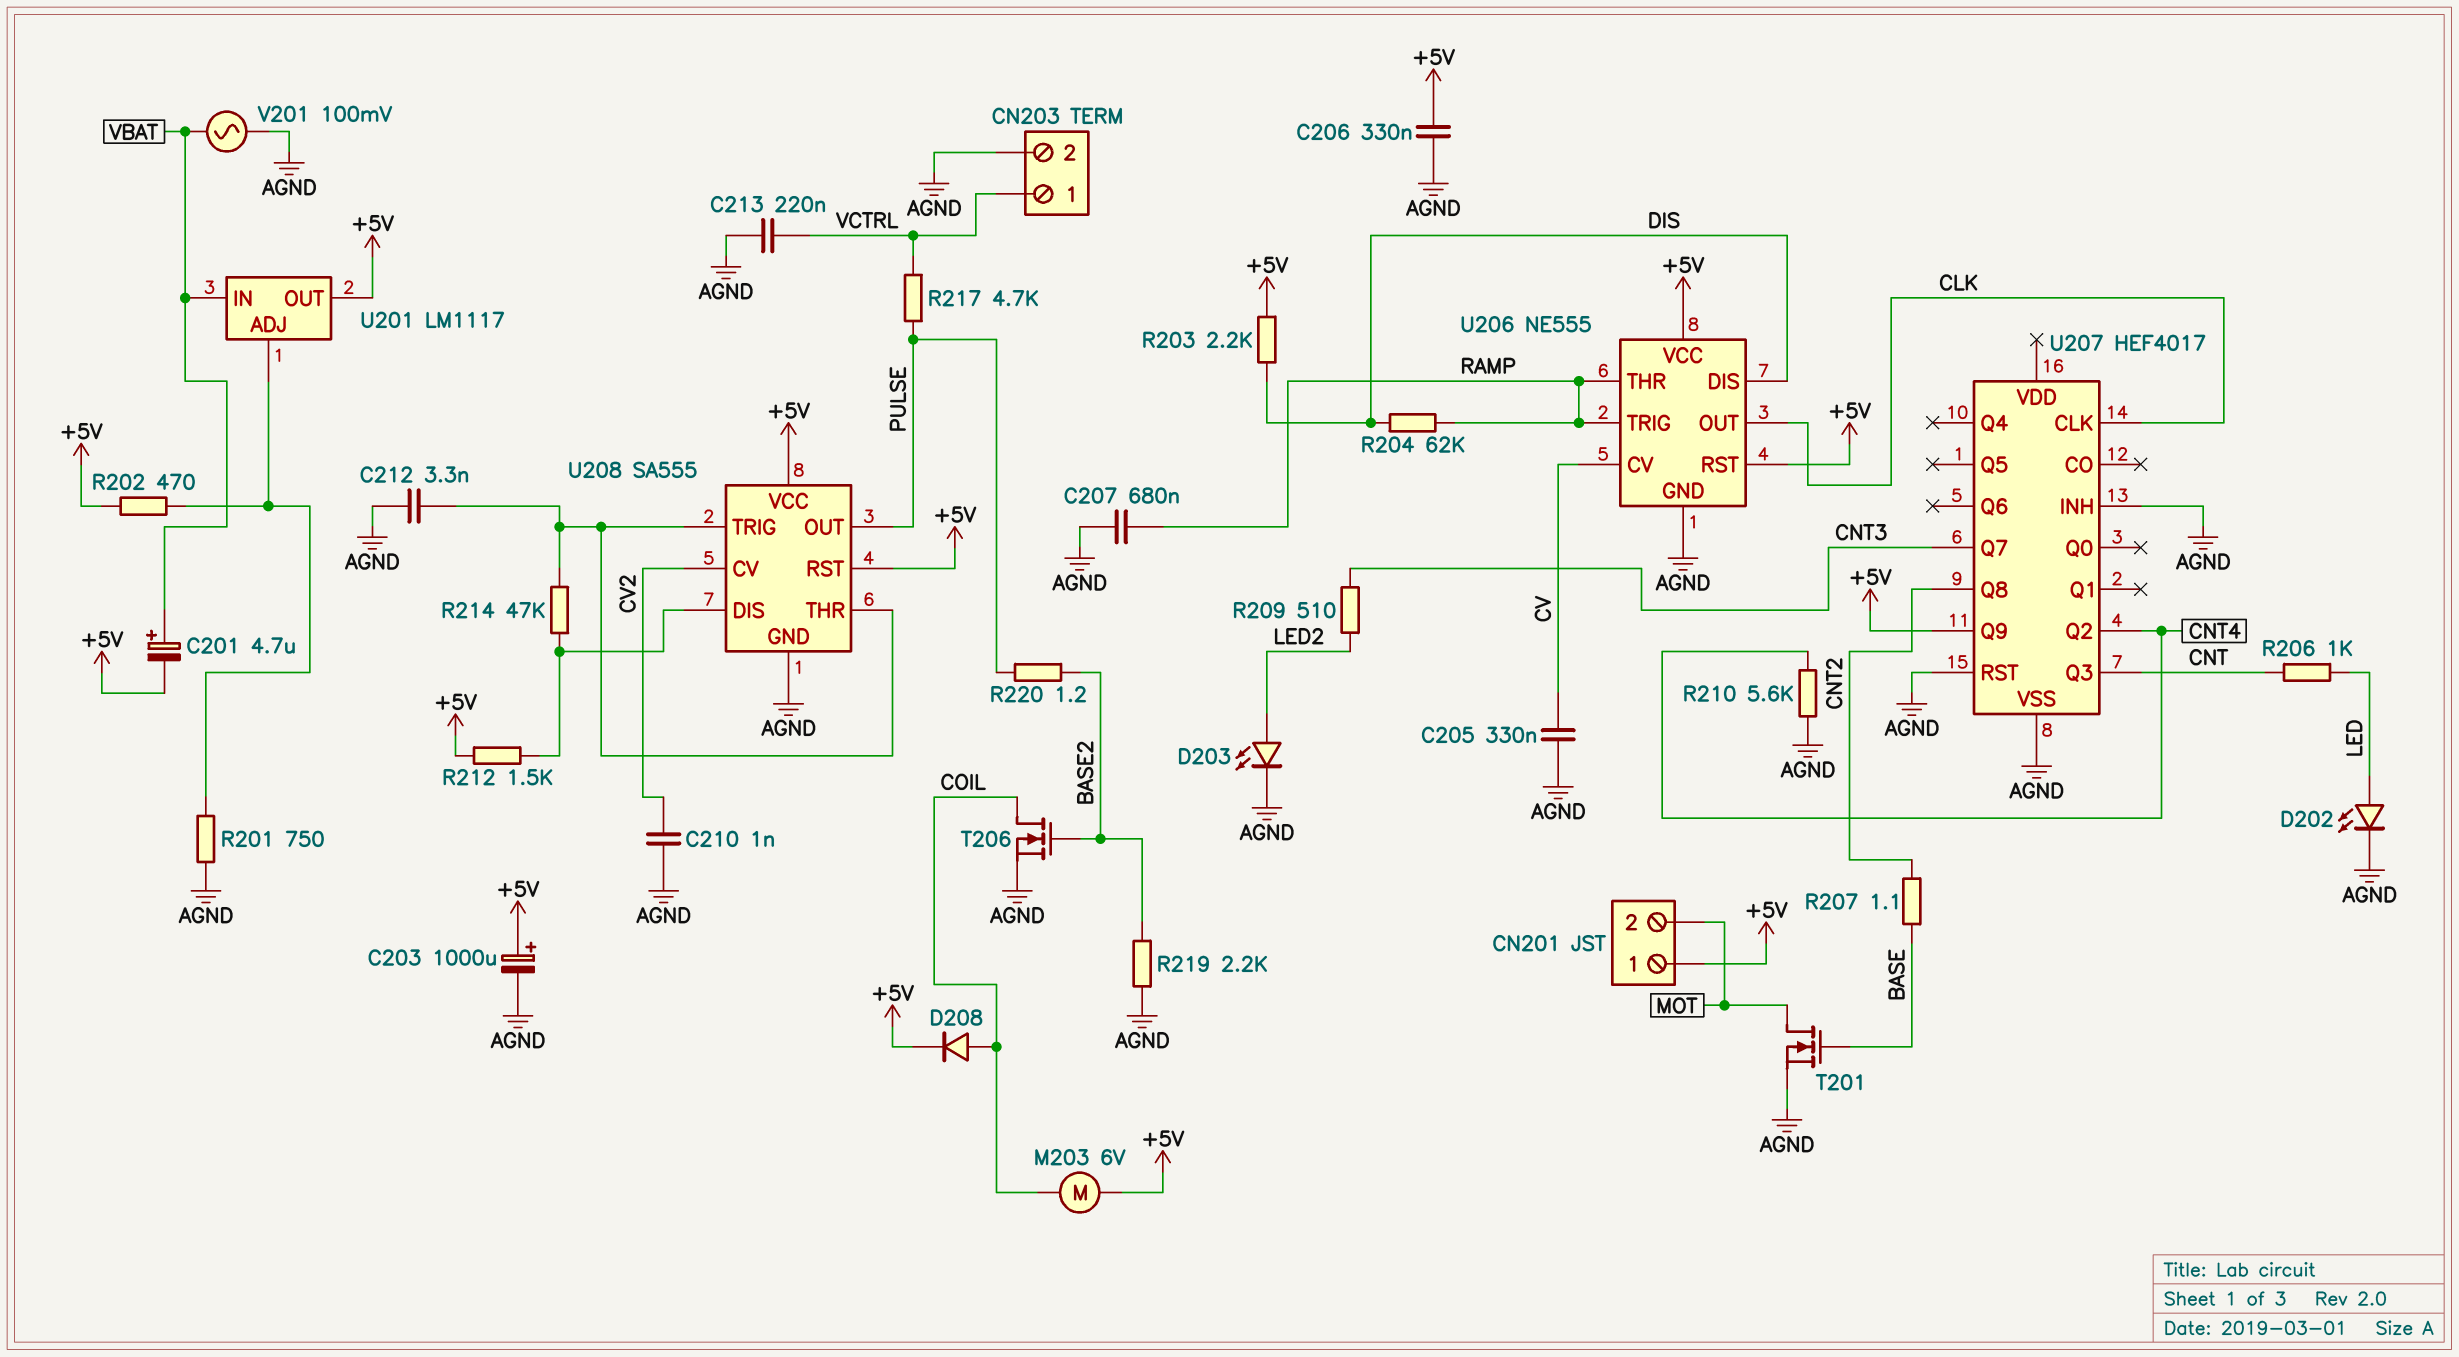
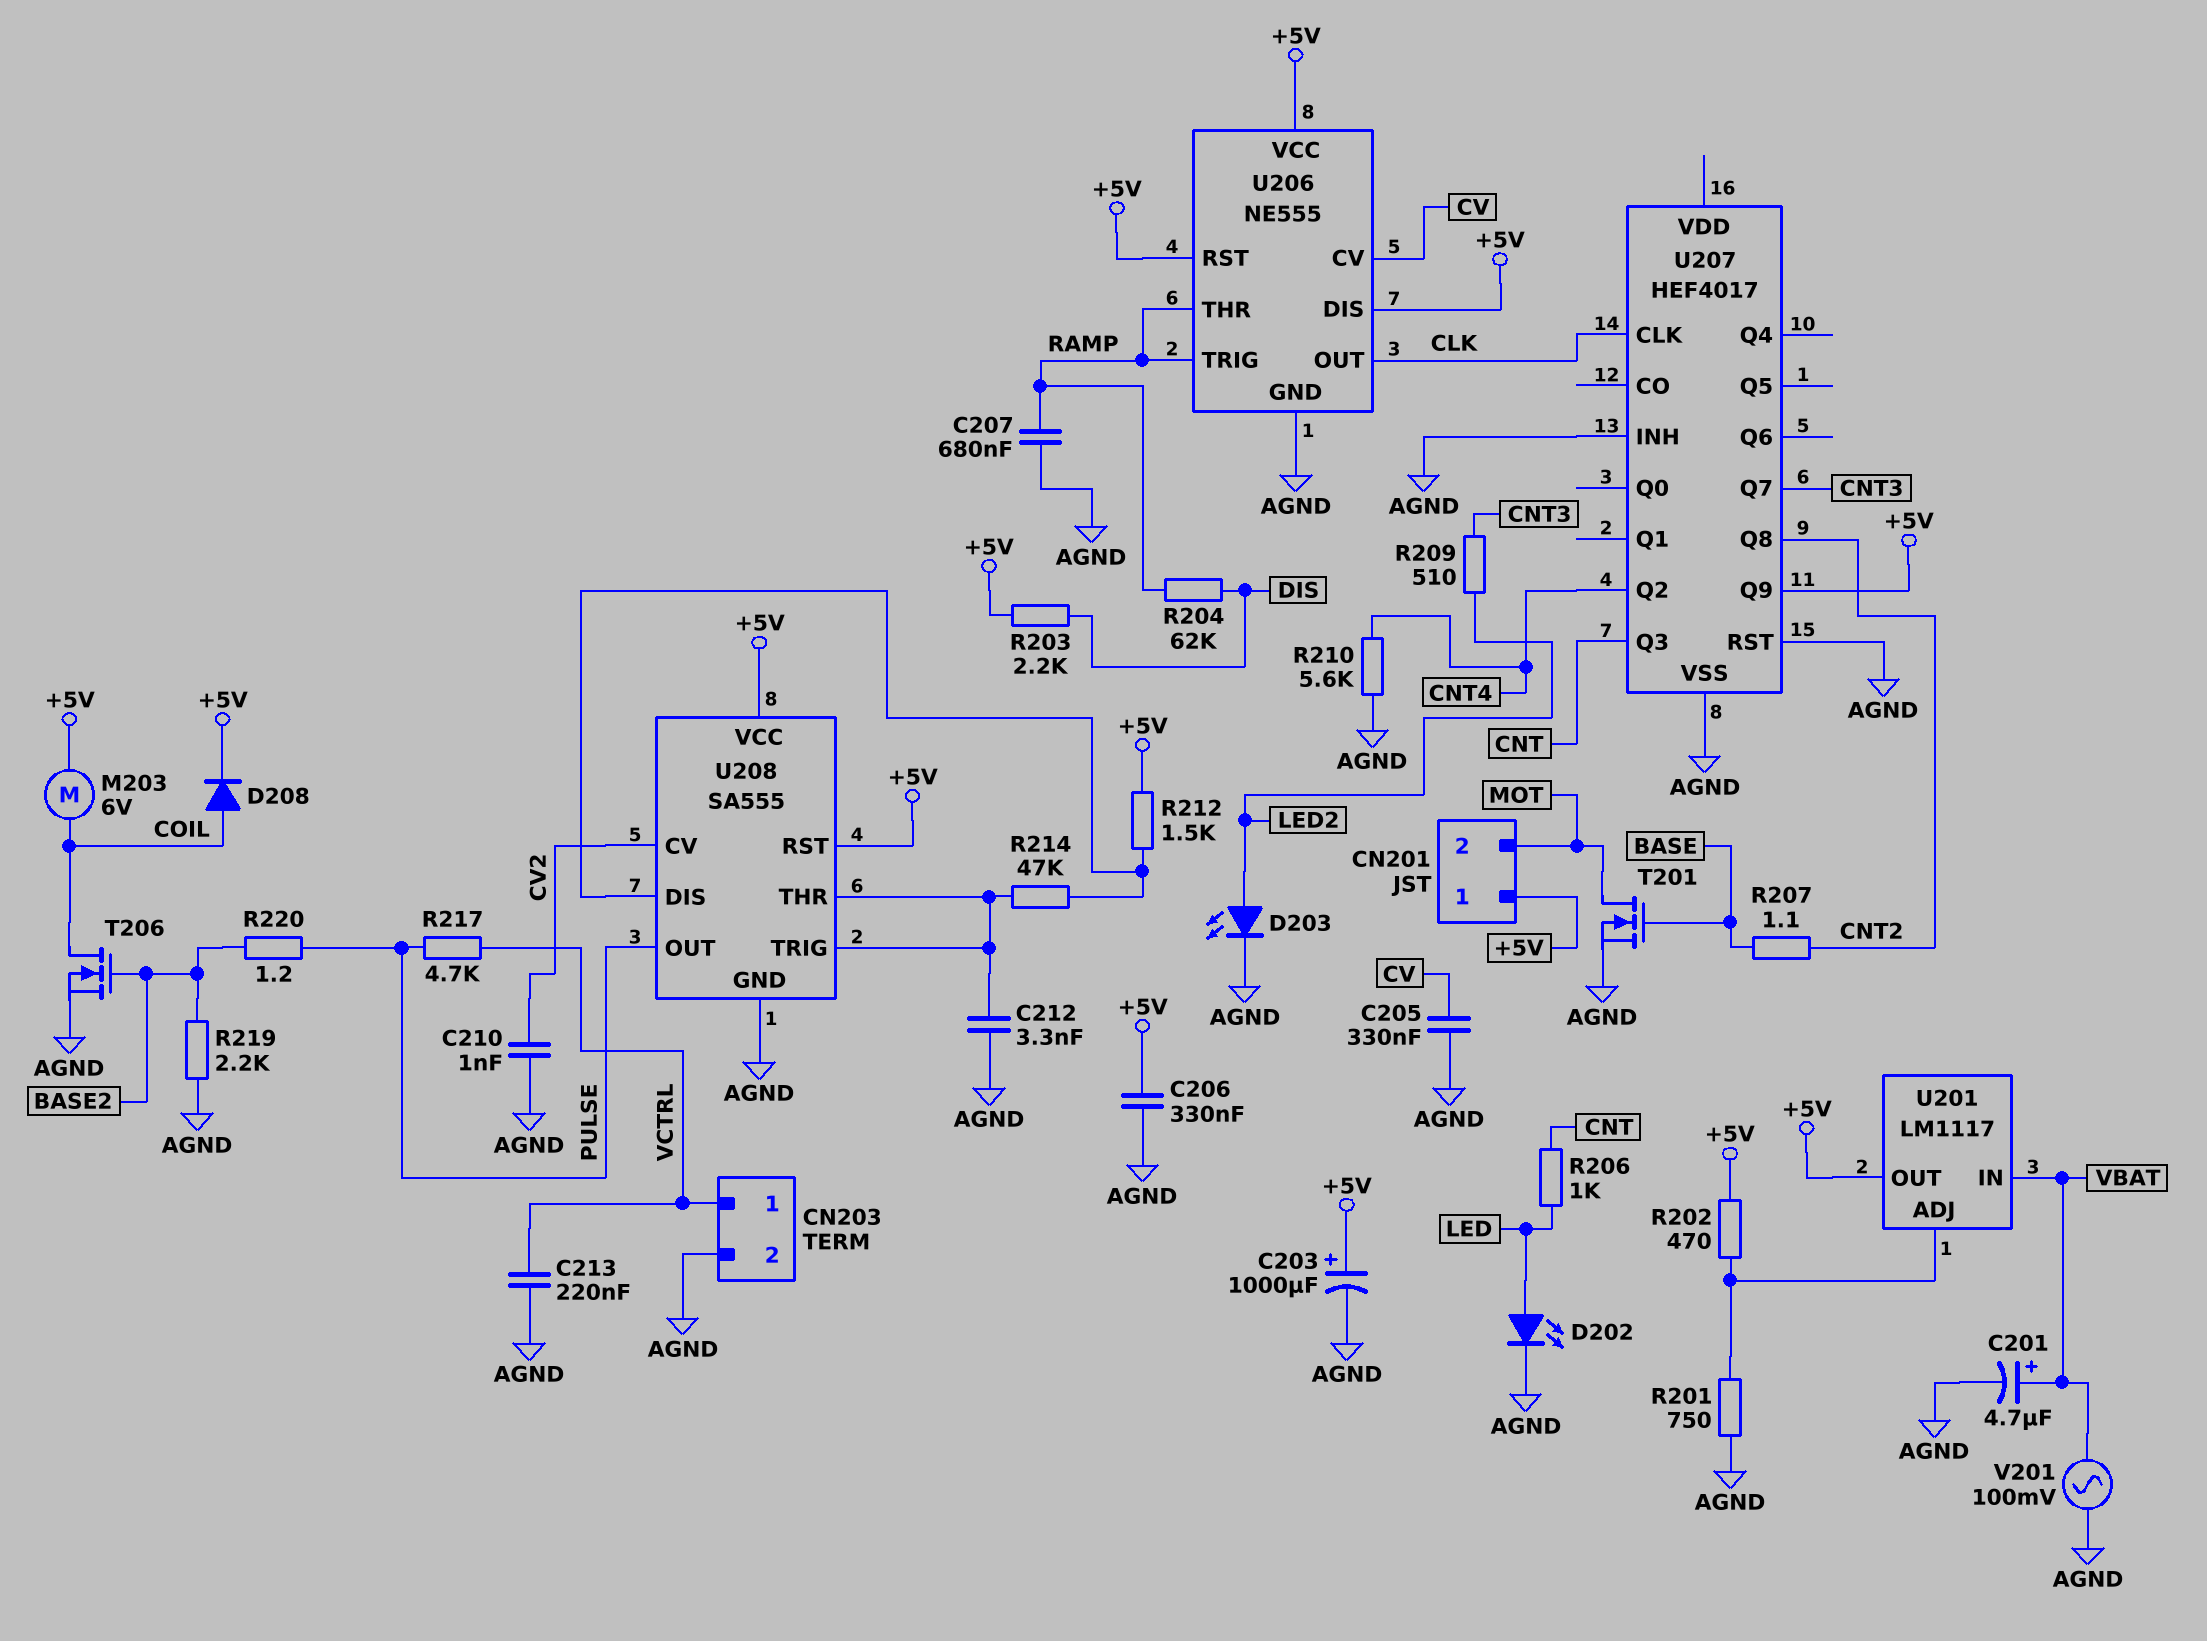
C201: 4.7uF (plus VBAT, minus +5V) -> 4.7uF (plus VBAT, minus AGND)
U206 pin DIS: DIS -> +5V

